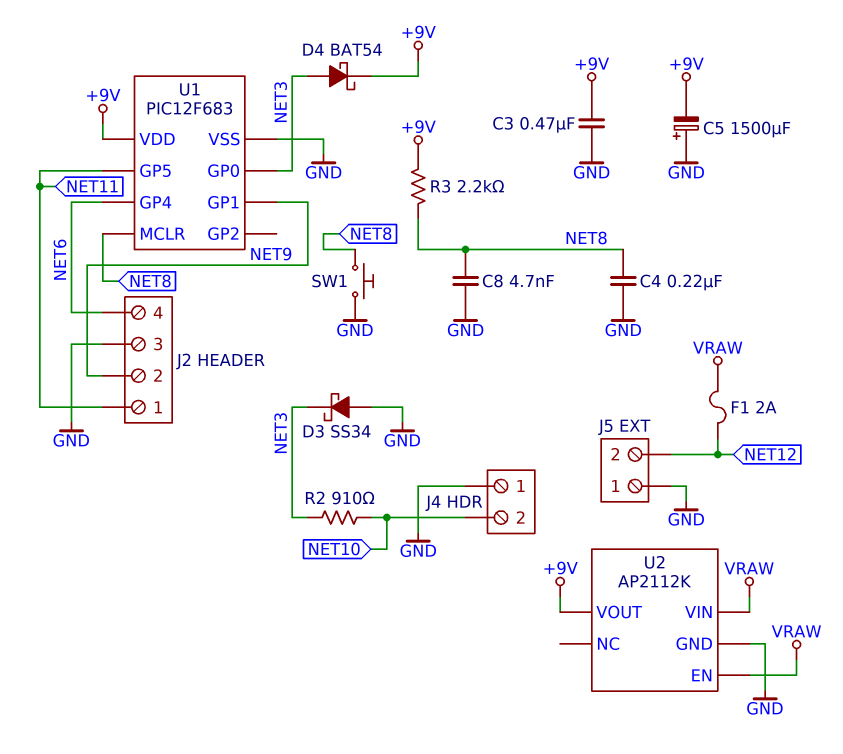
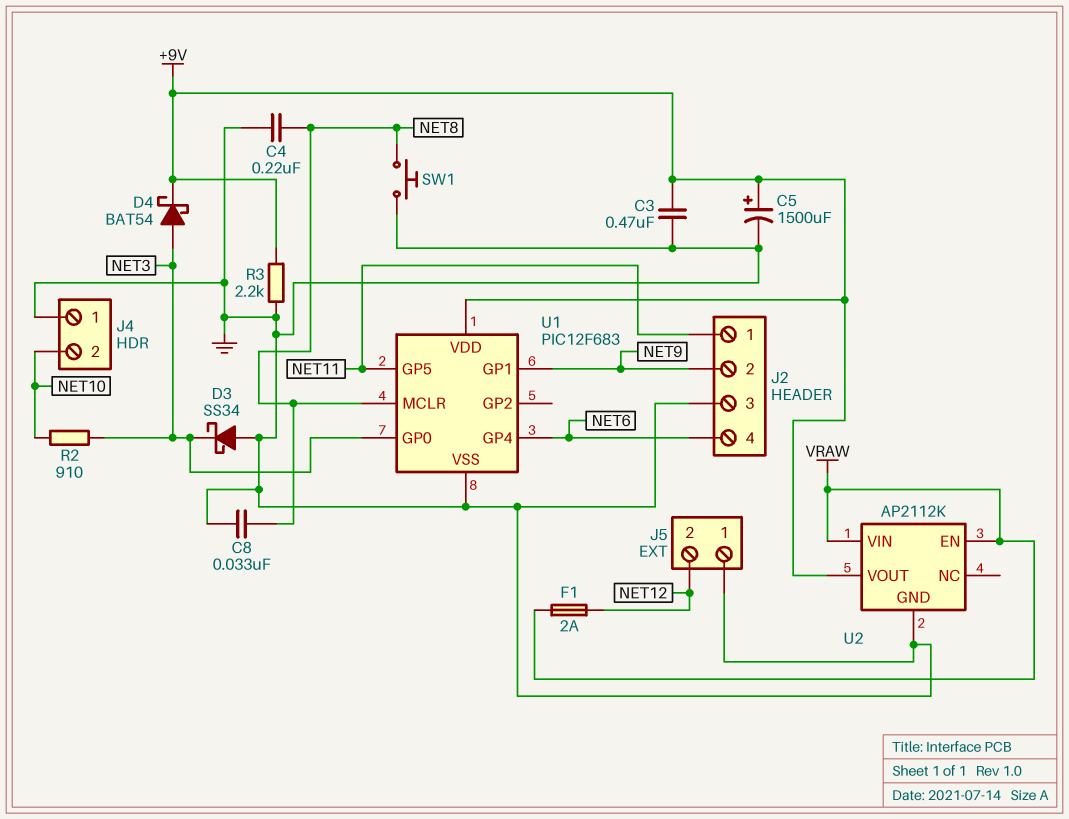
C5: 1500uF (plus GND, minus +9V) -> 1500uF (plus +9V, minus GND)
C8: 4.7nF (GND, NET8) -> 33nF (GND, NET8)
R3: 2.2k (+9V, NET8) -> 2.2k (+9V, GND)

